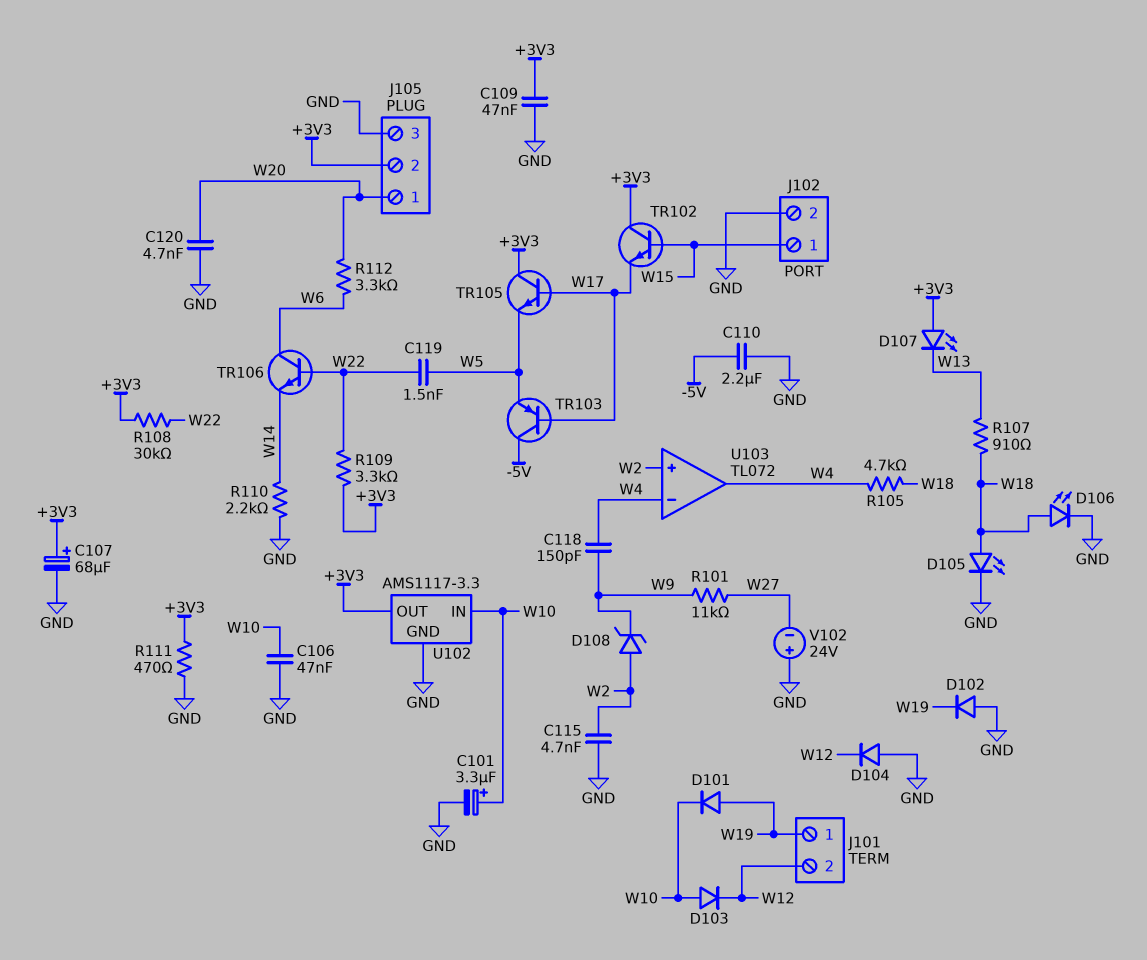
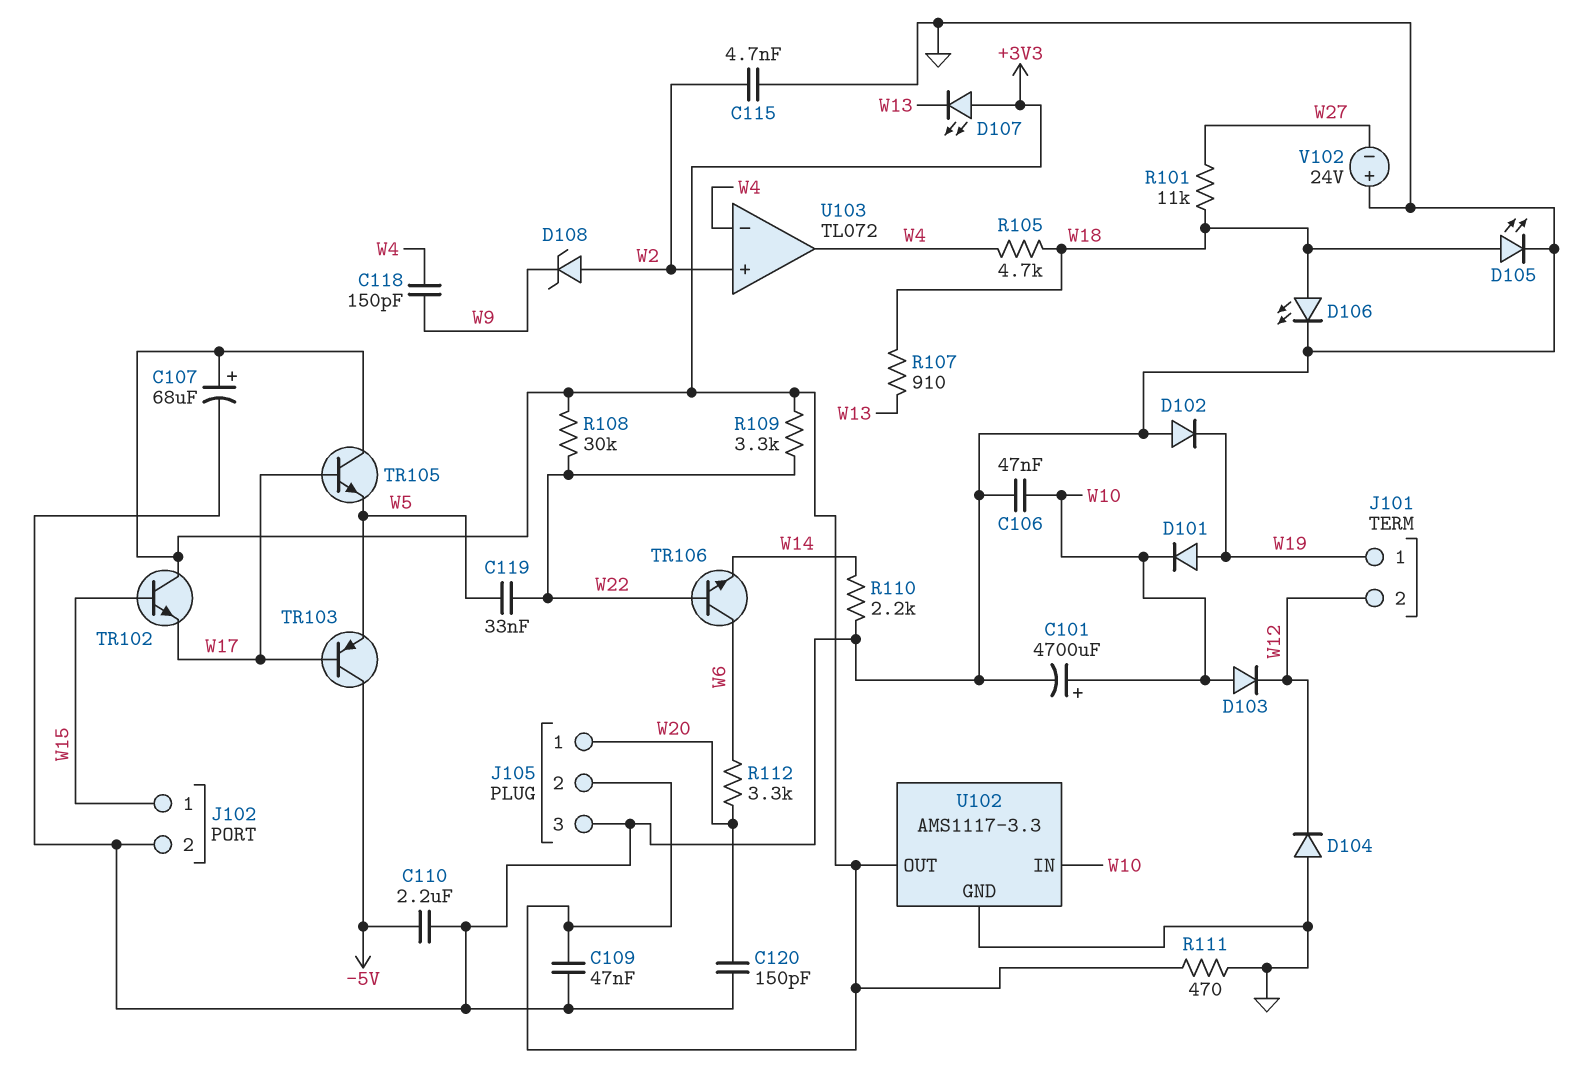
C101: 3.3uF (plus W10, minus GND) -> 4700uF (plus W10, minus GND)
C119: 1.5nF (W5, W22) -> 33nF (W5, W22)
C120: 4.7nF (GND, W20) -> 150pF (GND, W20)
R101: 11k (W9, W27) -> 11k (W18, W27)

